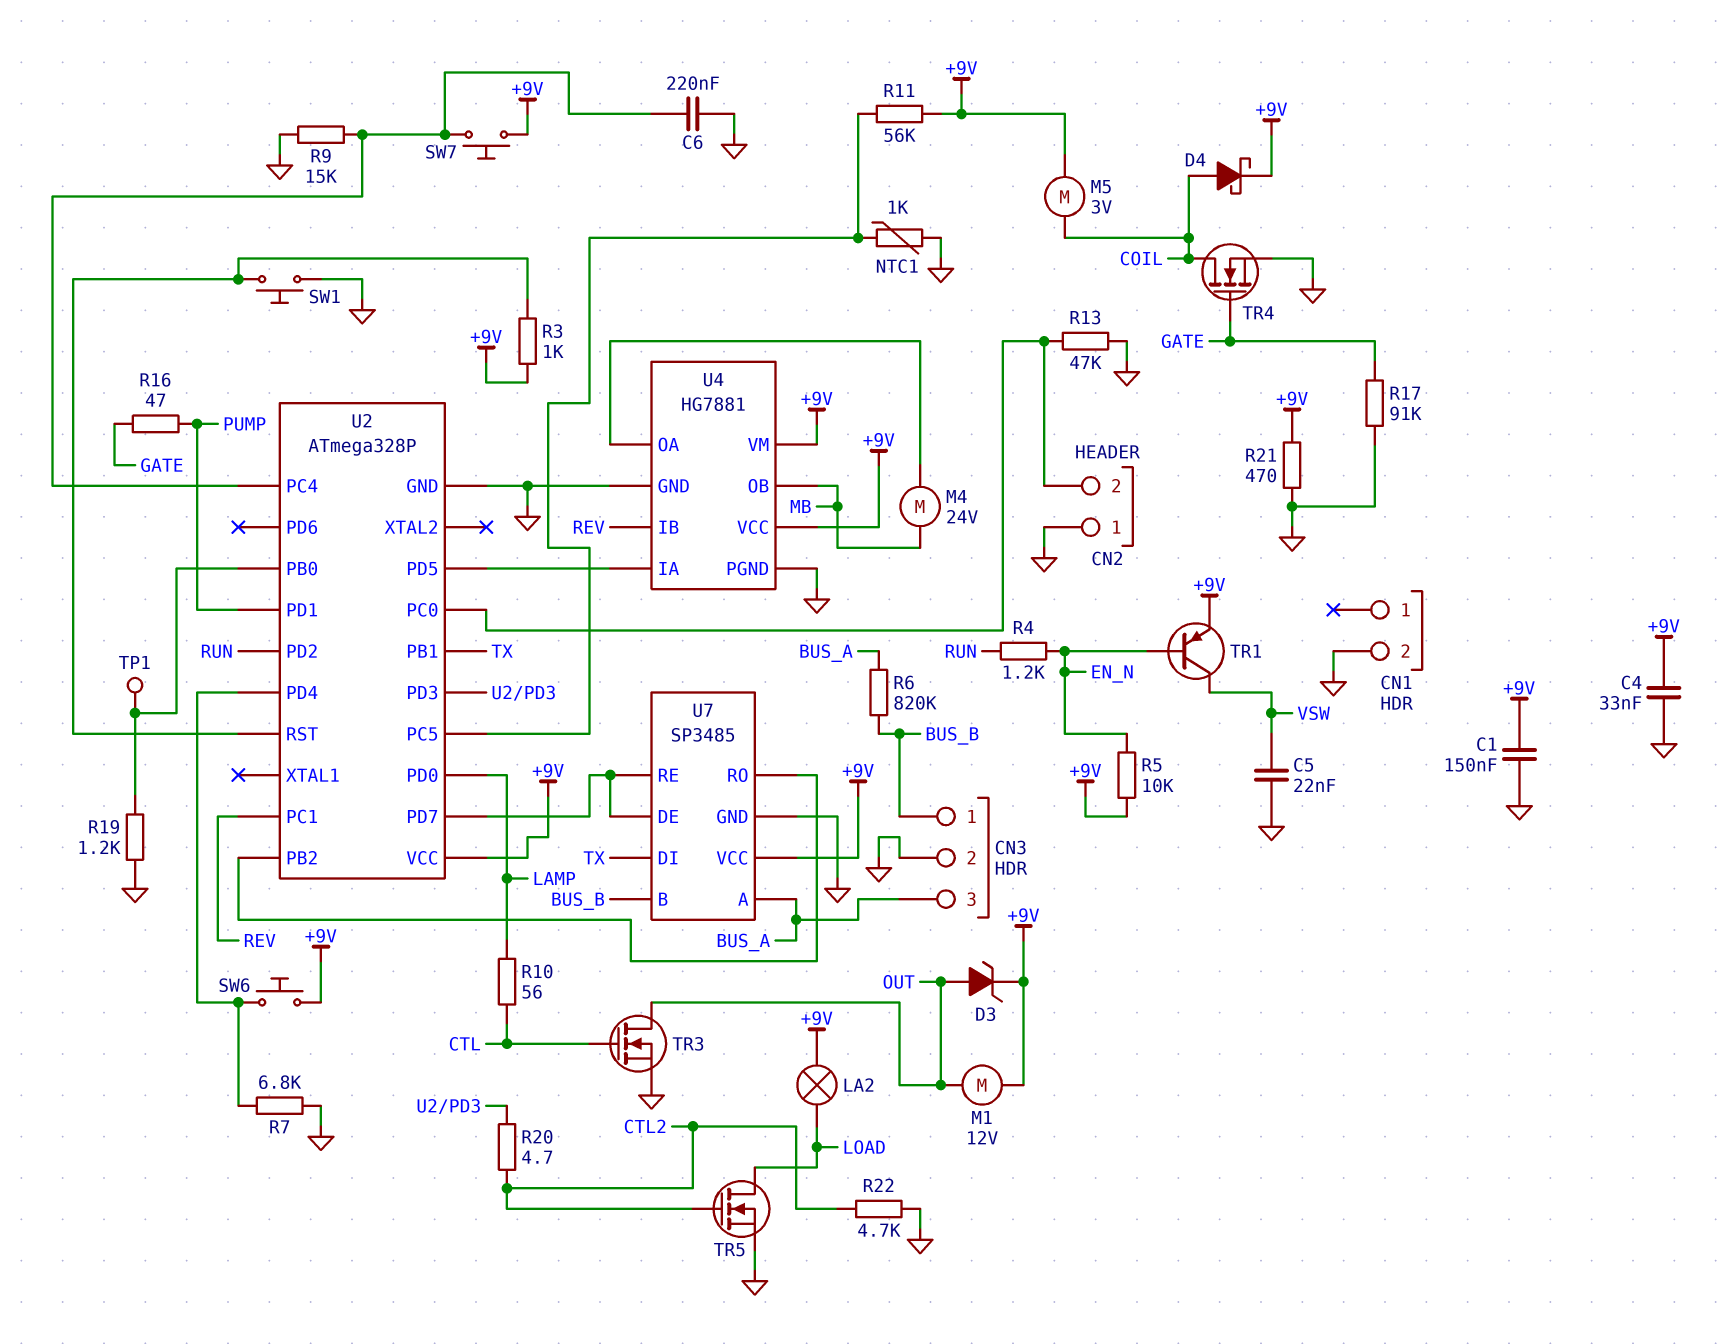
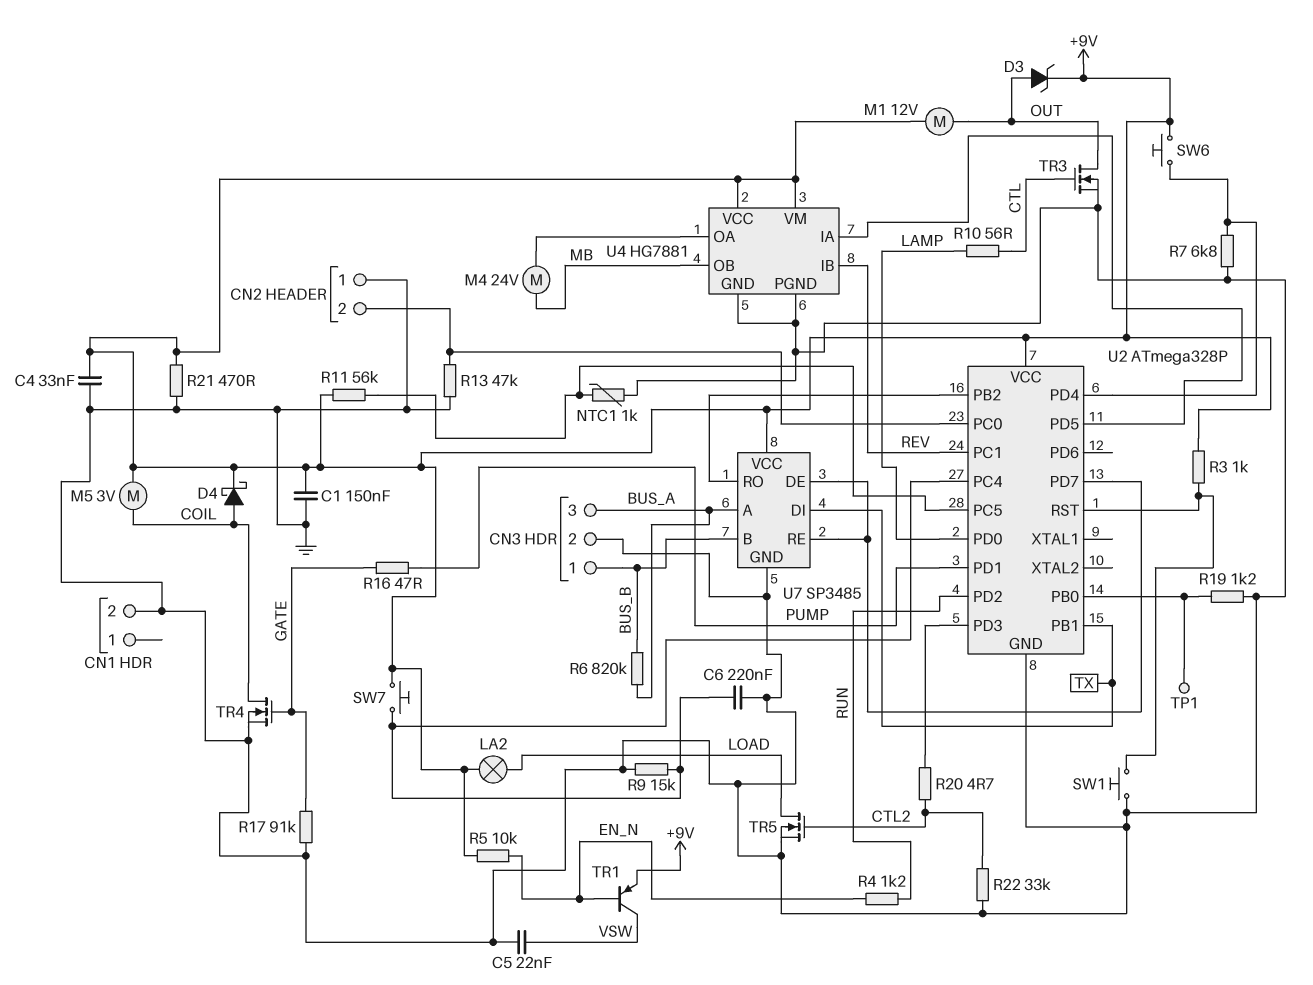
R22: 4.7k (CTL2, GND) -> 33k (CTL2, GND)

